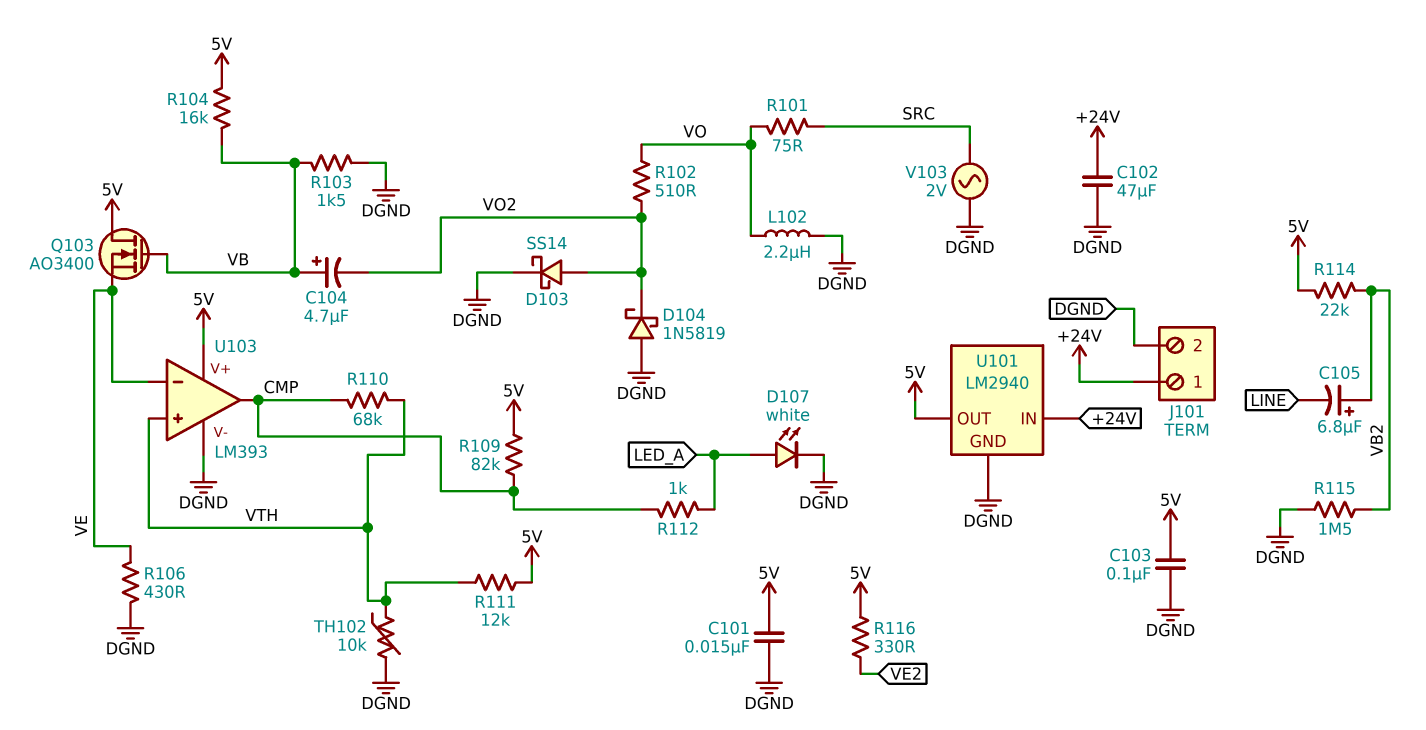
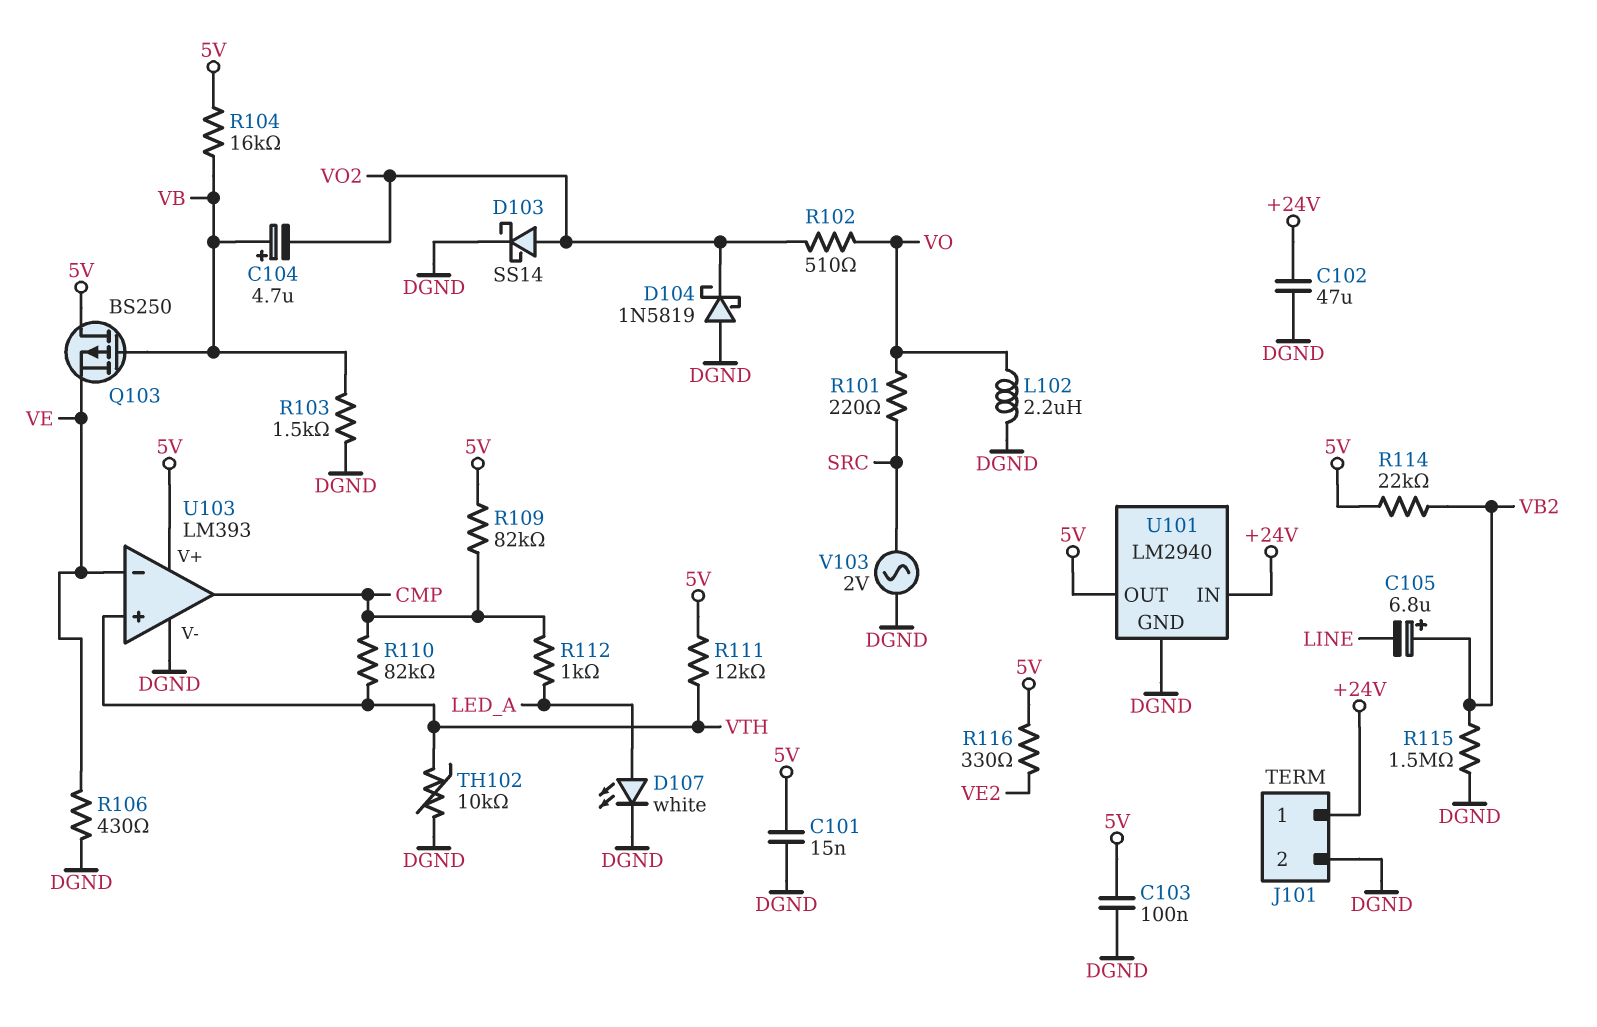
Q103: NMOS AO3400 (G VB, D 5V, S VE) -> PMOS BS250 (G VB, D 5V, S VE)
R101: 75 (SRC, VO) -> 220 (SRC, VO)
R110: 68k (CMP, VTH) -> 82k (CMP, VTH)

